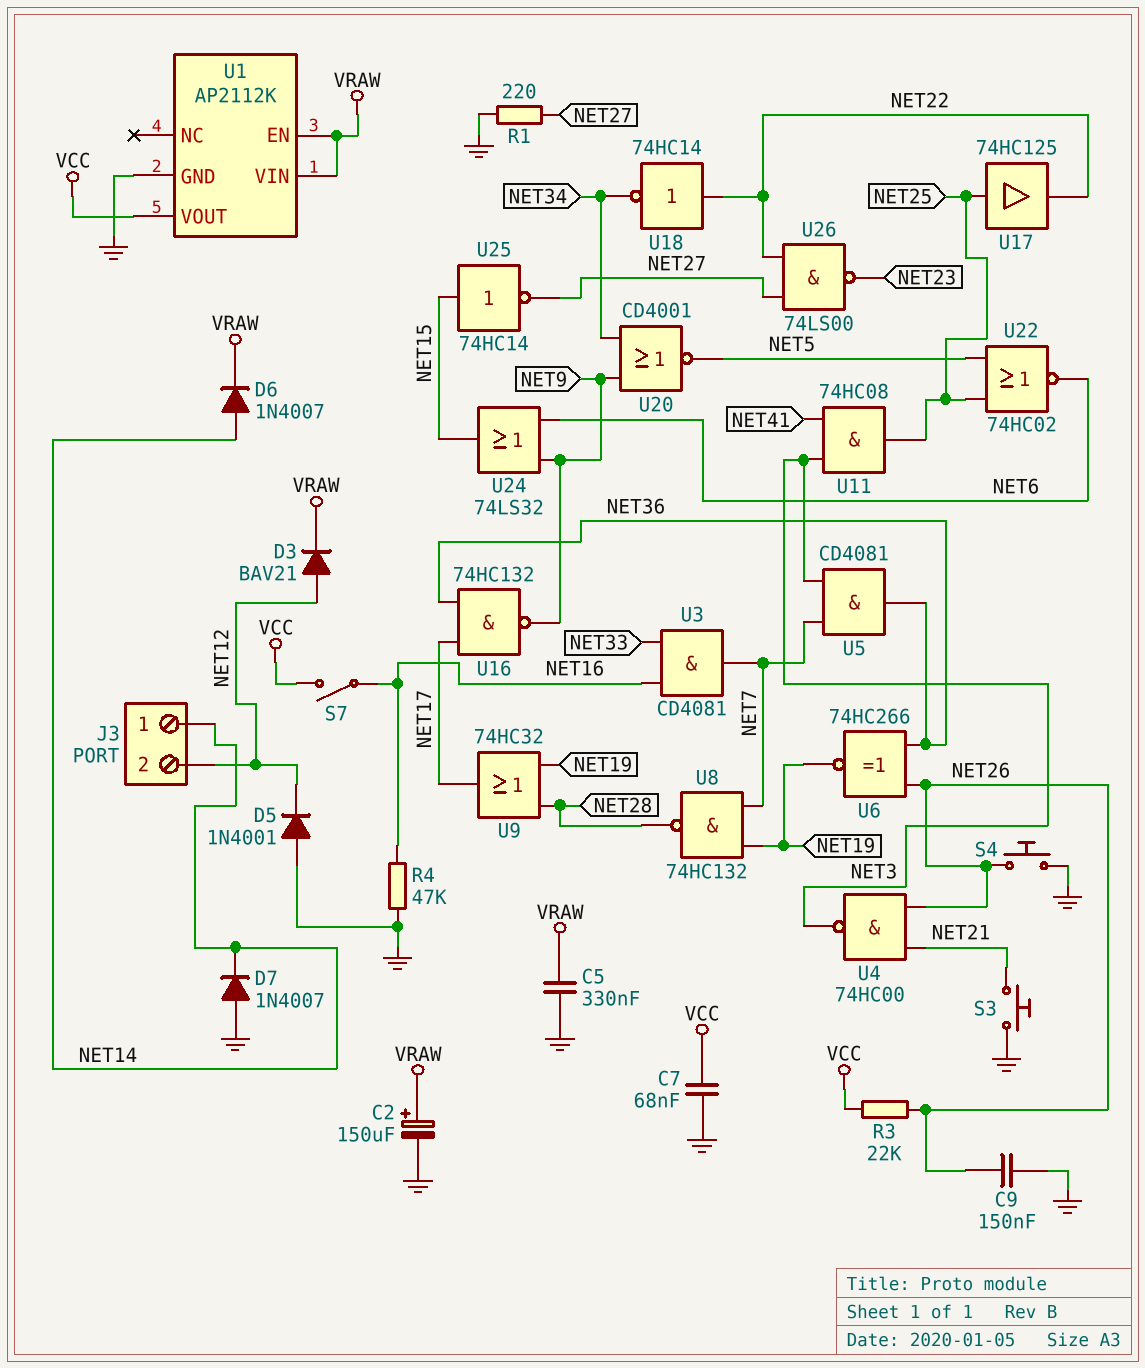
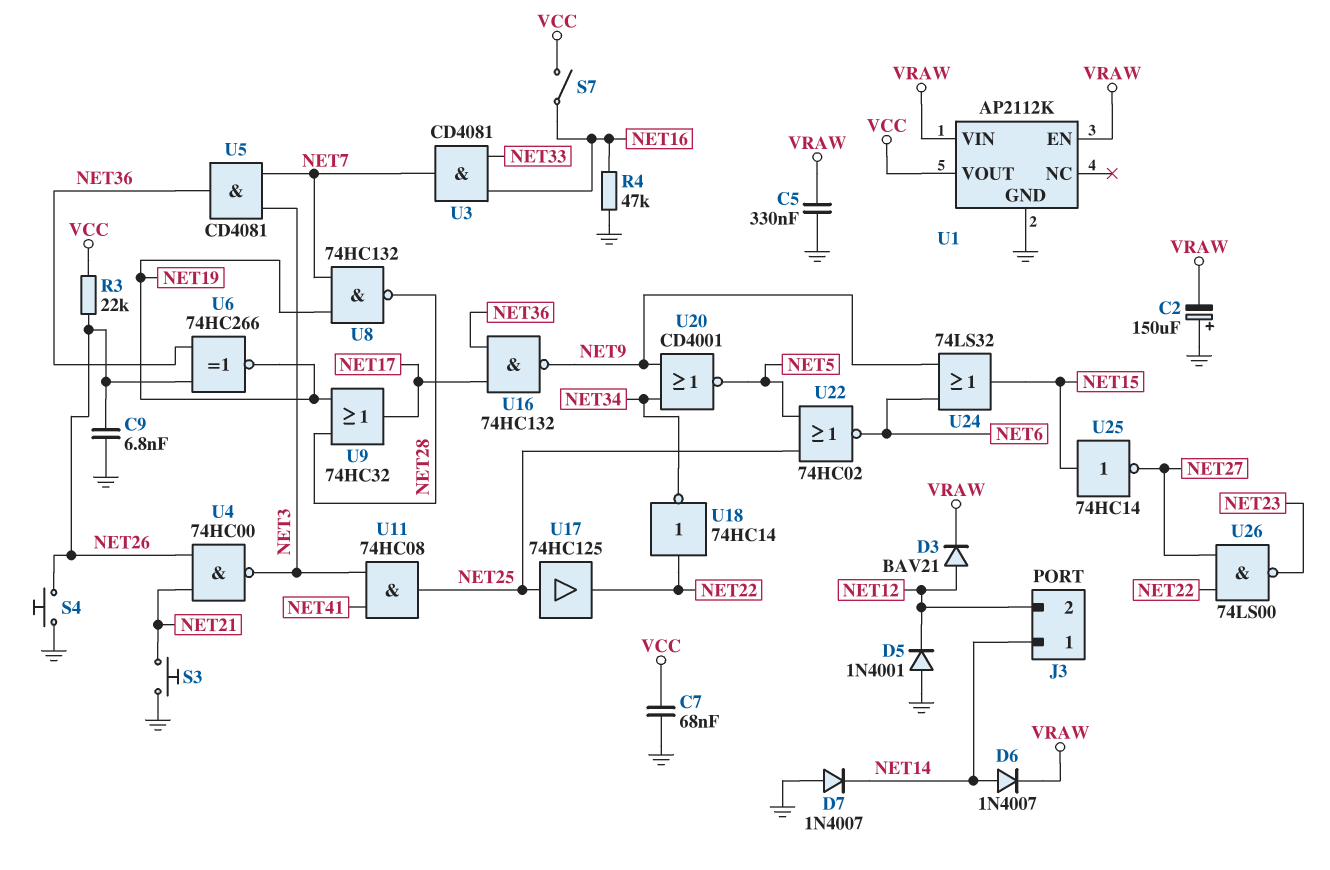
C2: 150uF (plus VRAW, minus GND) -> 150uF (plus GND, minus VRAW)
C9: 150nF (GND, NET26) -> 6.8nF (GND, NET26)
R1: 220 (GND, NET27) -> none

